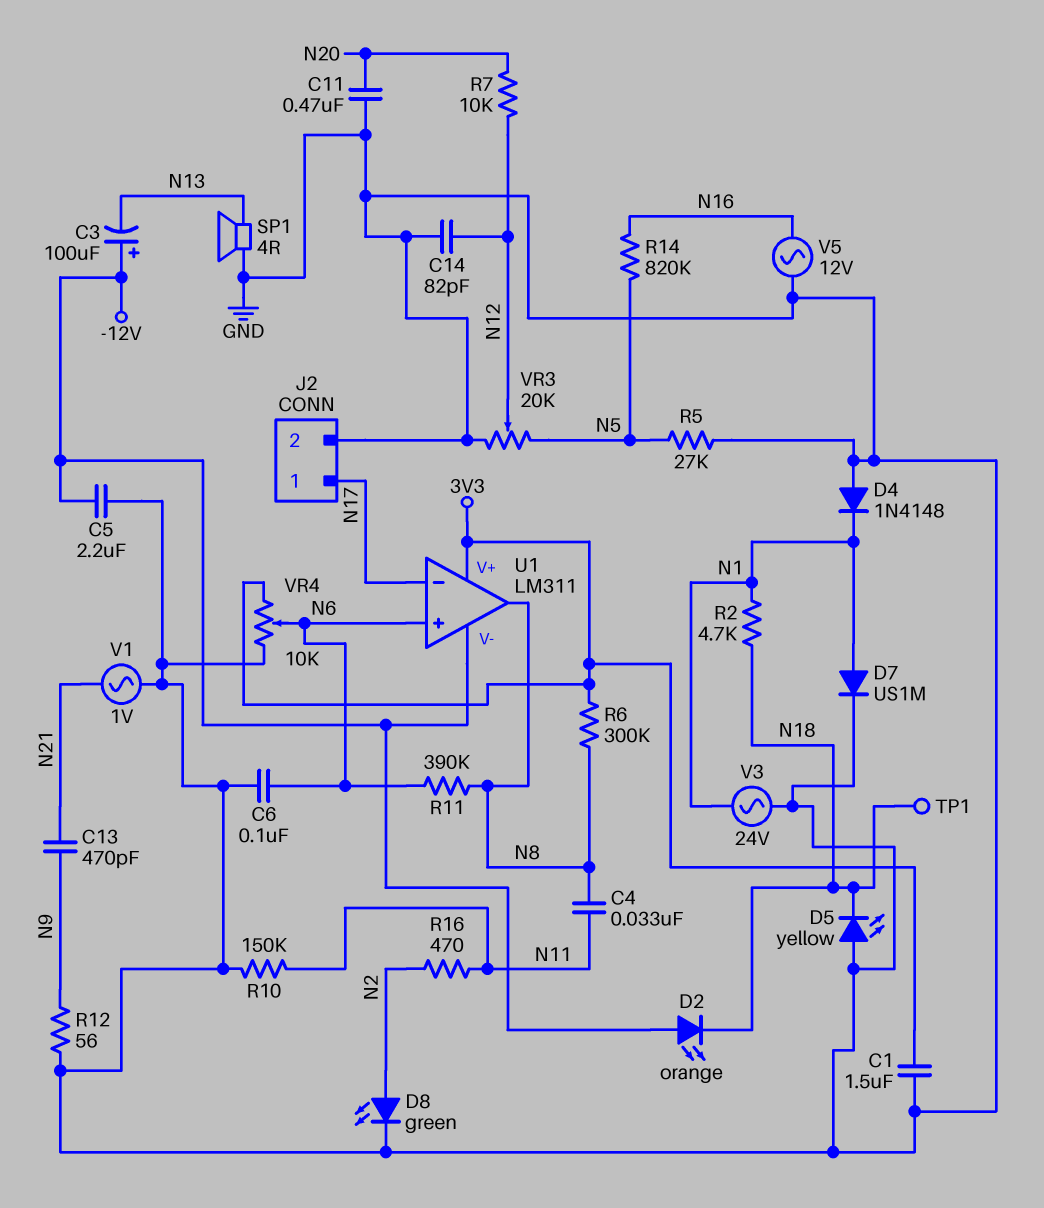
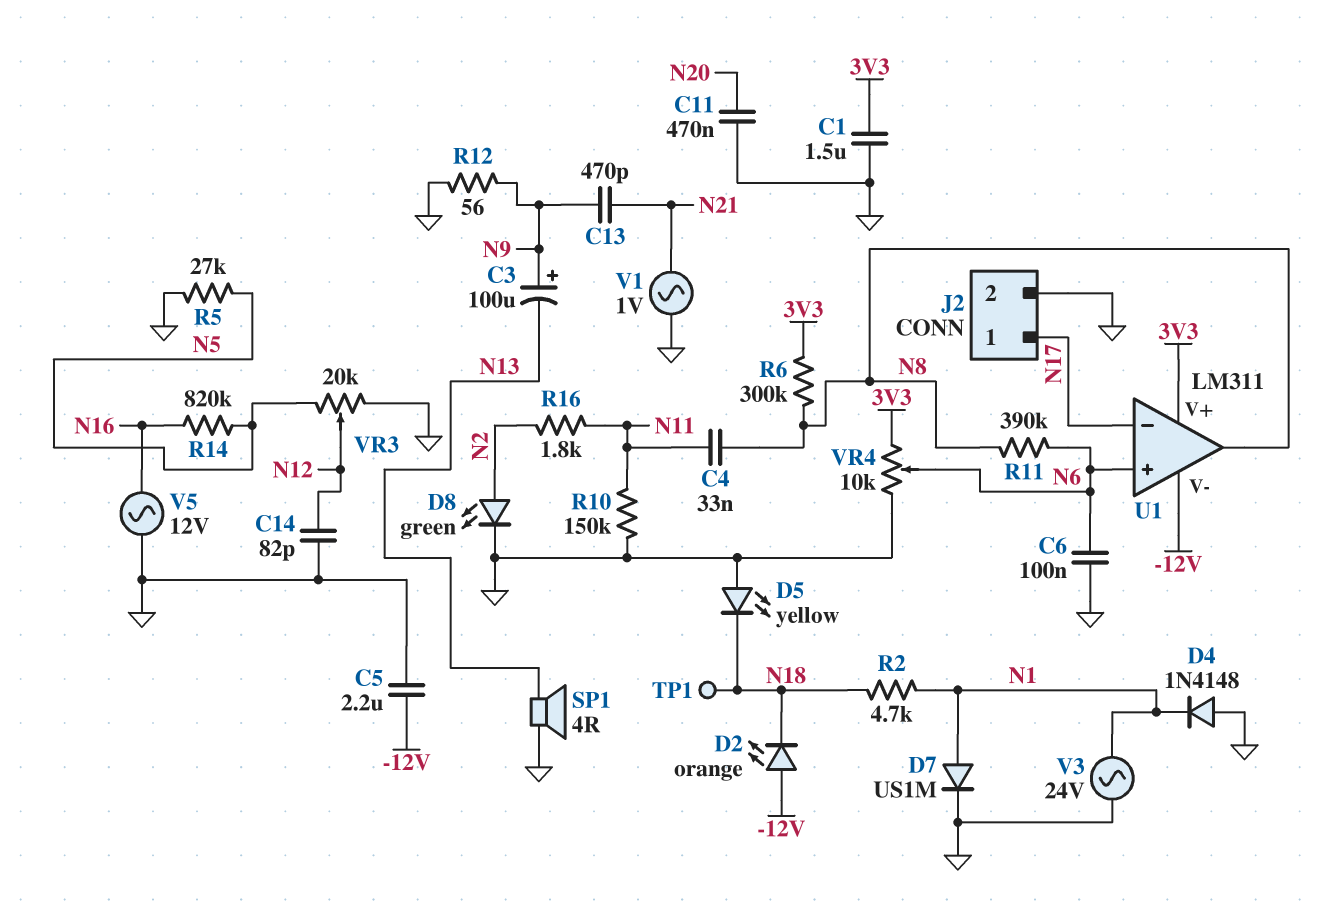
C3: 100uF (plus -12V, minus N13) -> 100uF (plus N9, minus N13)
R7: 10k (N12, N20) -> none
R16: 470 (N2, N11) -> 1.8k (N2, N11)

